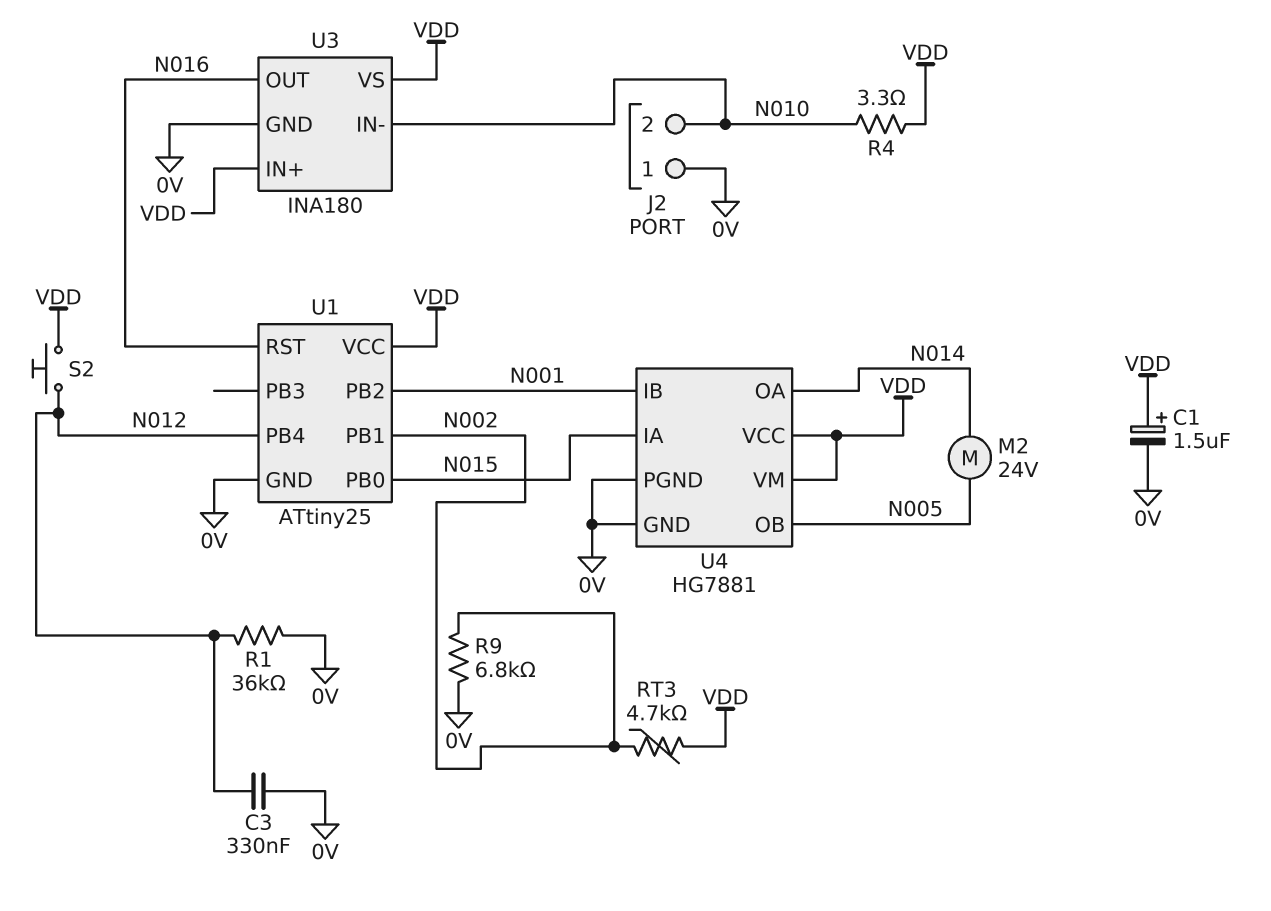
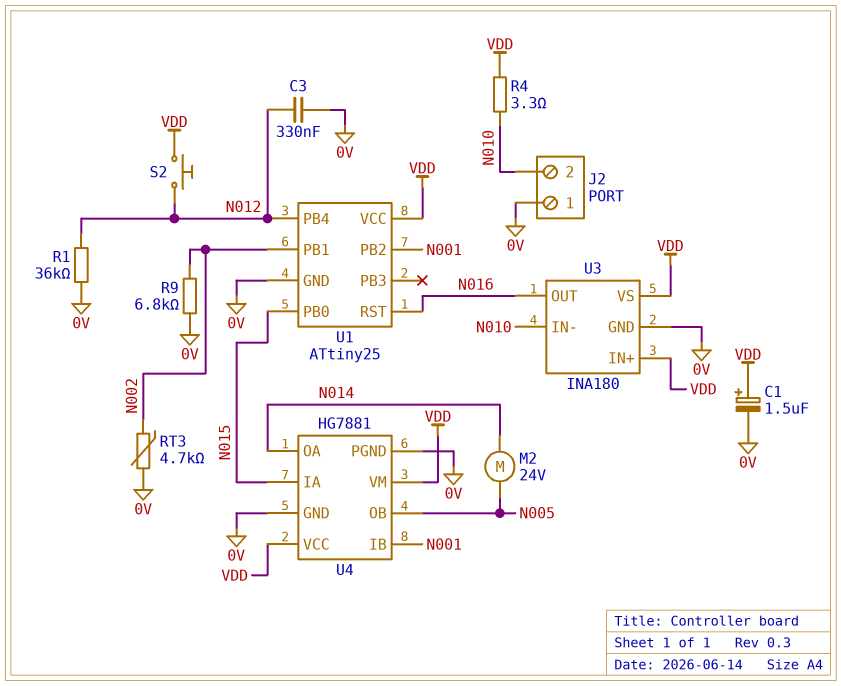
RT3: 4.7k (N002, VDD) -> 4.7k (0V, N002)

